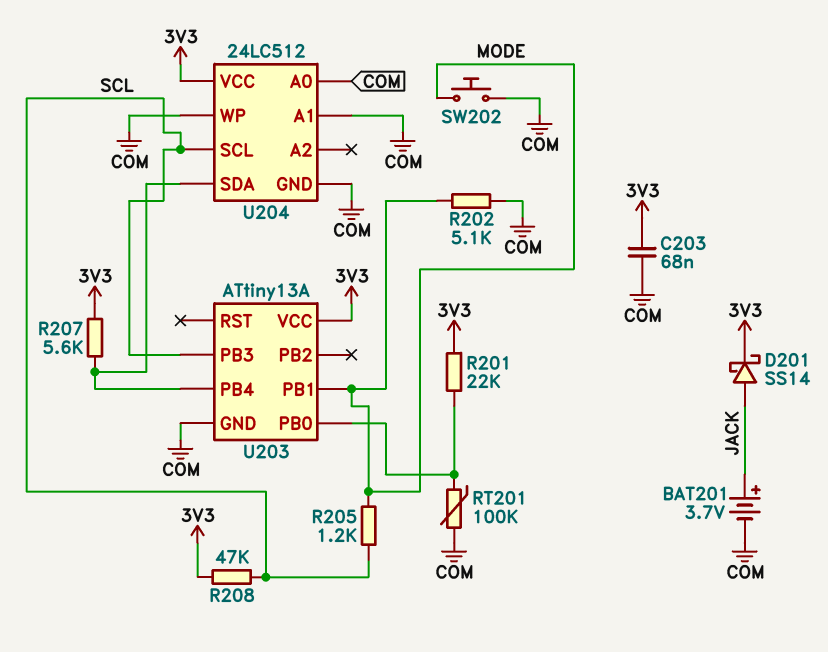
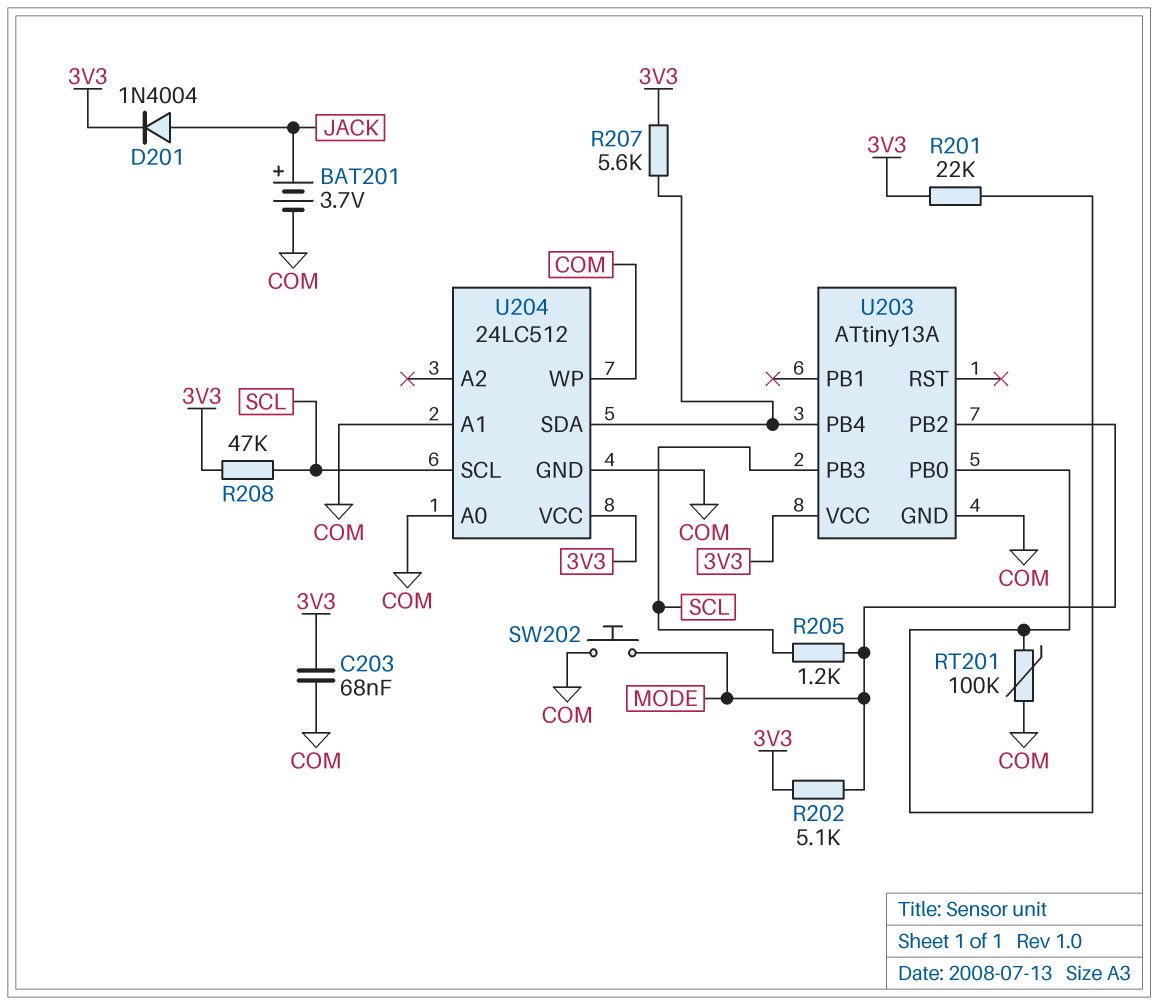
D201: schottky SS14 (A JACK, K 3V3) -> diode 1N4004 (A JACK, K 3V3)
R202: 5.1k (COM, MODE) -> 5.1k (3V3, MODE)
U203 pin PB1: MODE -> none
U203 pin PB2: none -> MODE

